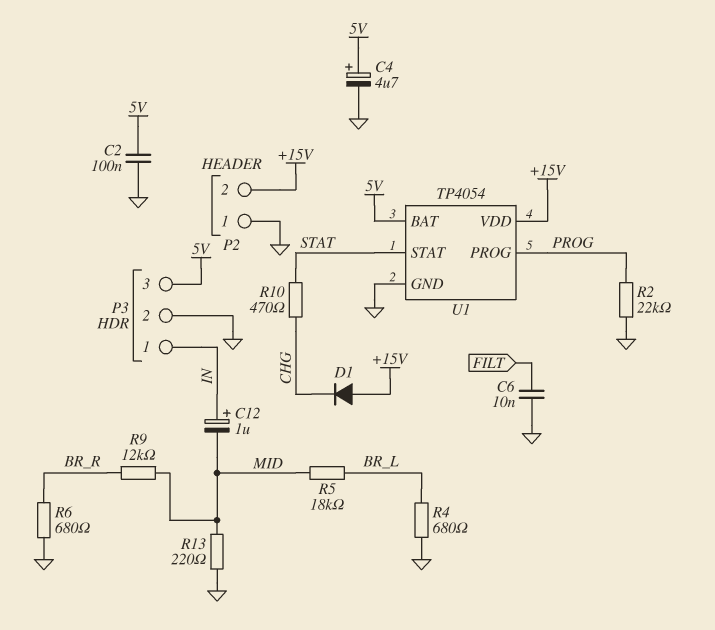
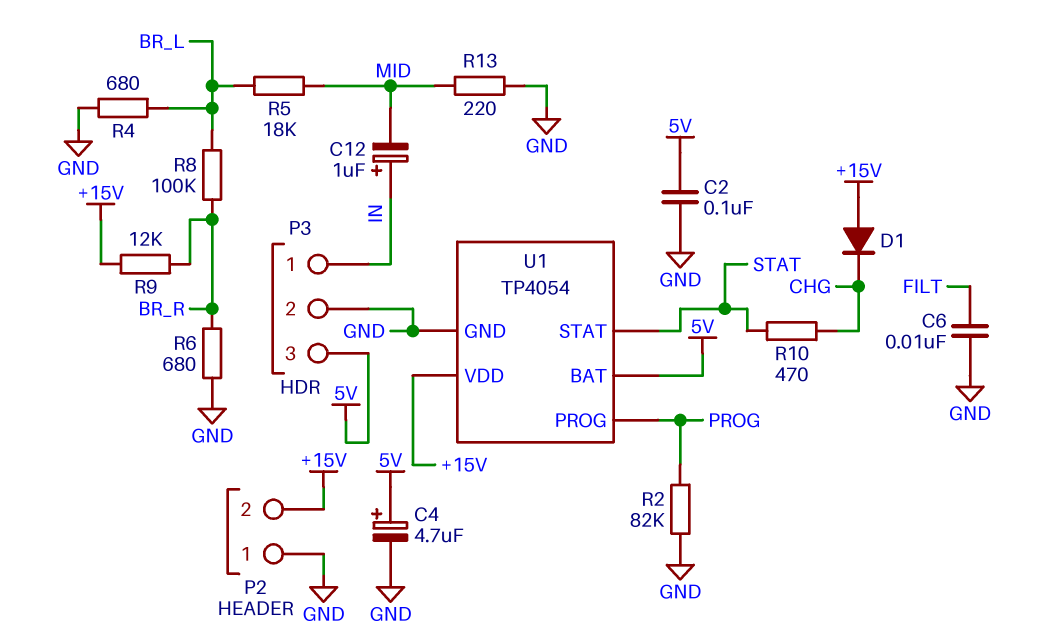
R2: 22k (GND, PROG) -> 82k (GND, PROG)
R8: none -> 100k (BR_L, BR_R)
R9: 12k (BR_R, MID) -> 12k (+15V, BR_R)

